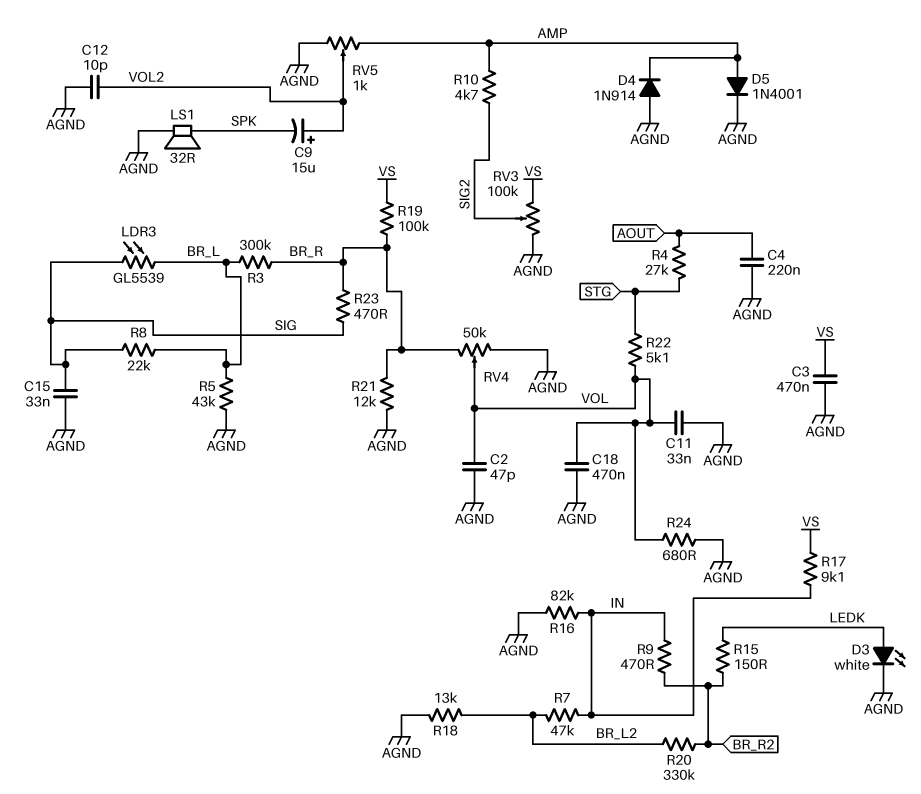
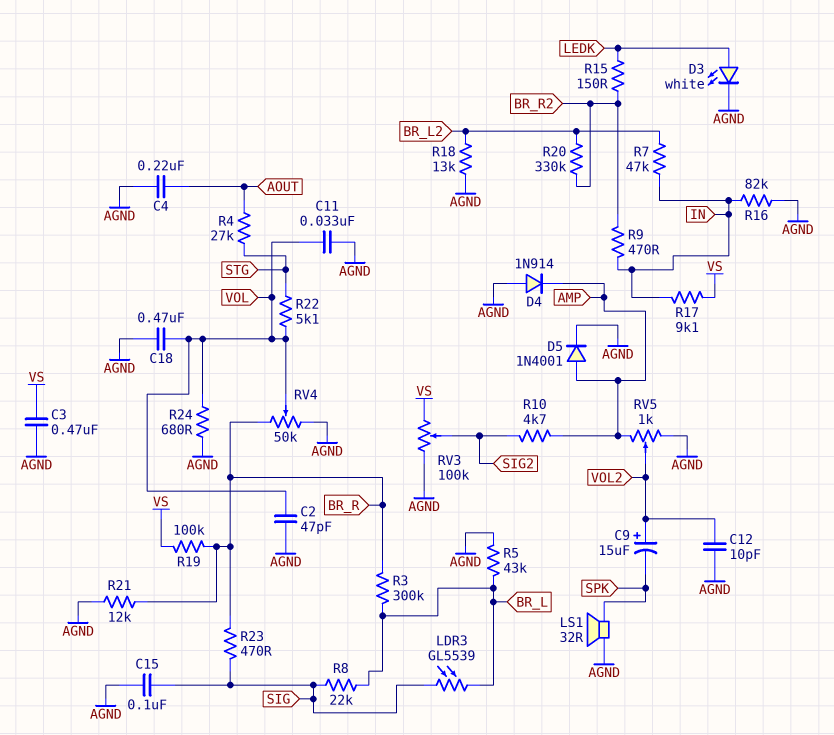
C15: 33nF (AGND, SIG) -> 100nF (AGND, SIG)

